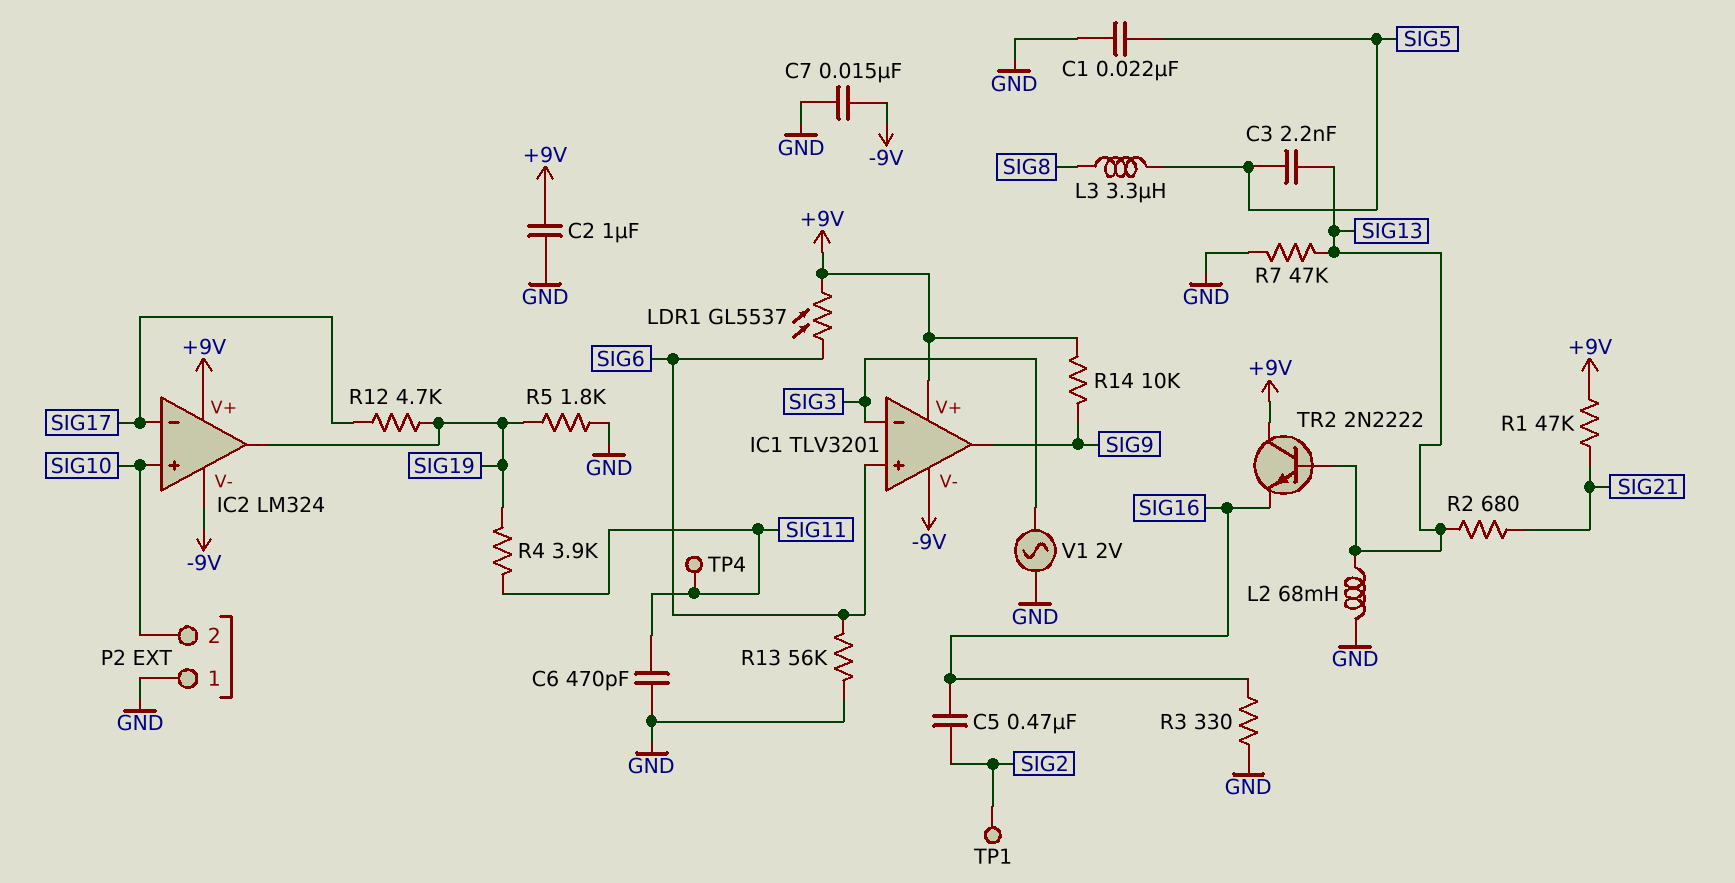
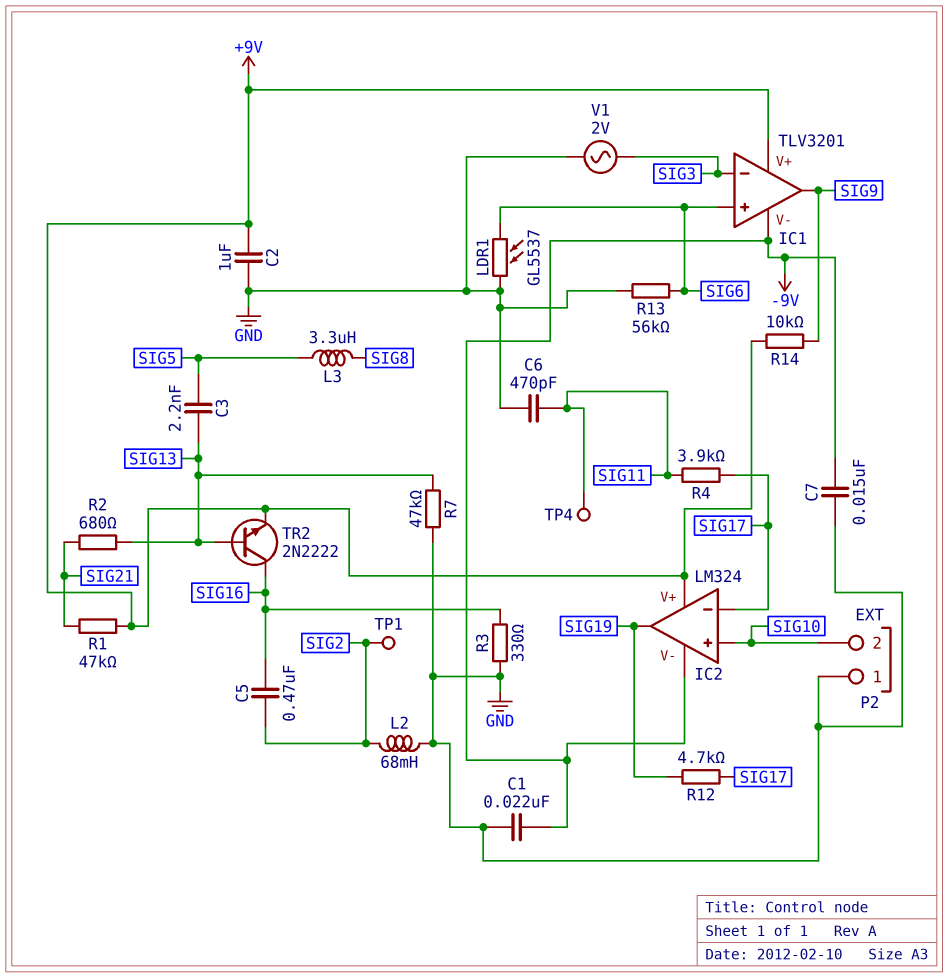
C1: 22nF (GND, SIG5) -> 22nF (-9V, GND)
L2: 68mH (GND, SIG13) -> 68mH (GND, SIG2)
LDR1: GL5537 (+9V, SIG6) -> GL5537 (GND, SIG6)
R4: 3.9k (SIG11, SIG19) -> 3.9k (SIG11, SIG17)
R5: 1.8k (GND, SIG19) -> none
TR2: NPN 2N2222 (B SIG13, C +9V, E SIG16) -> NPN 2N2222 (B SIG13, C SIG16, E +9V)

